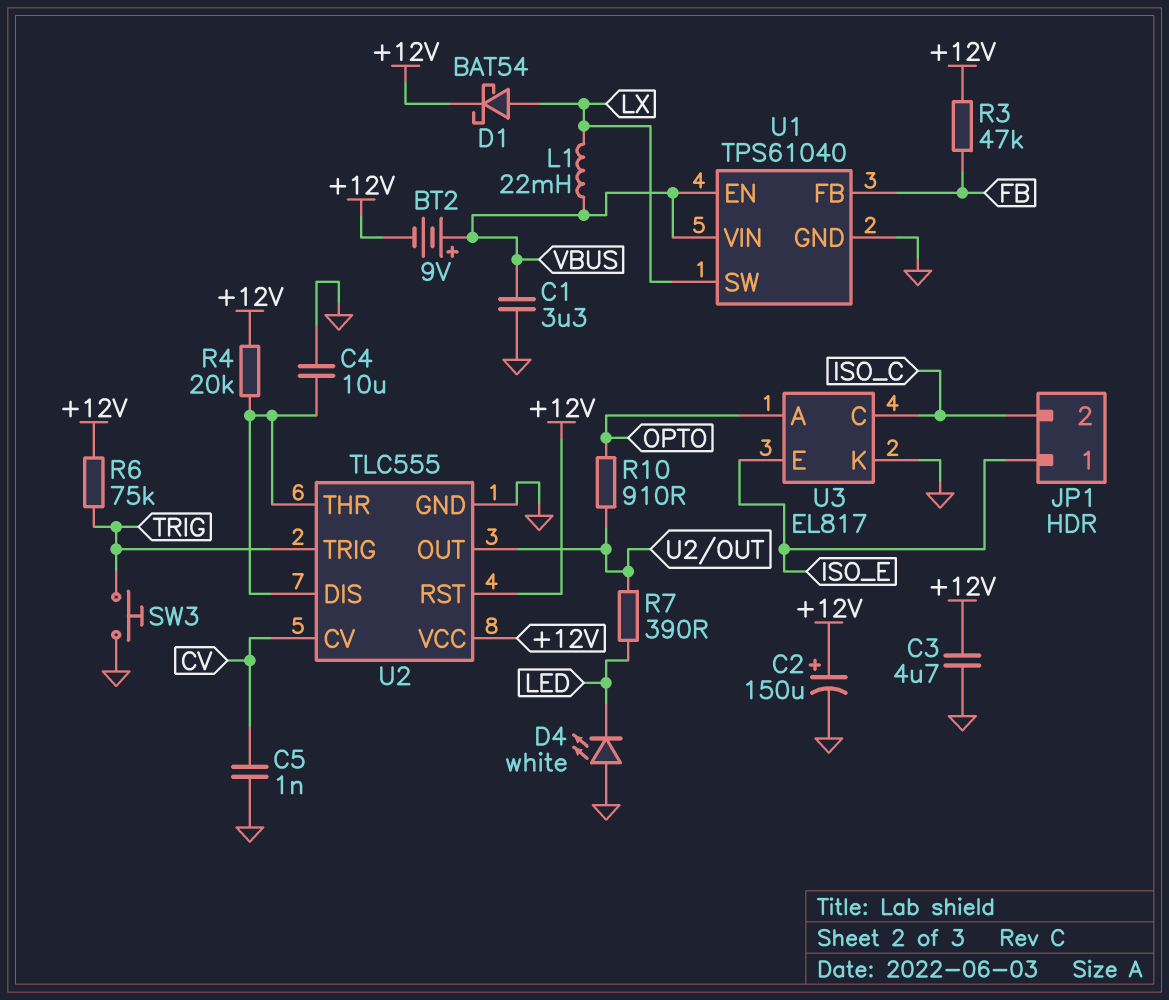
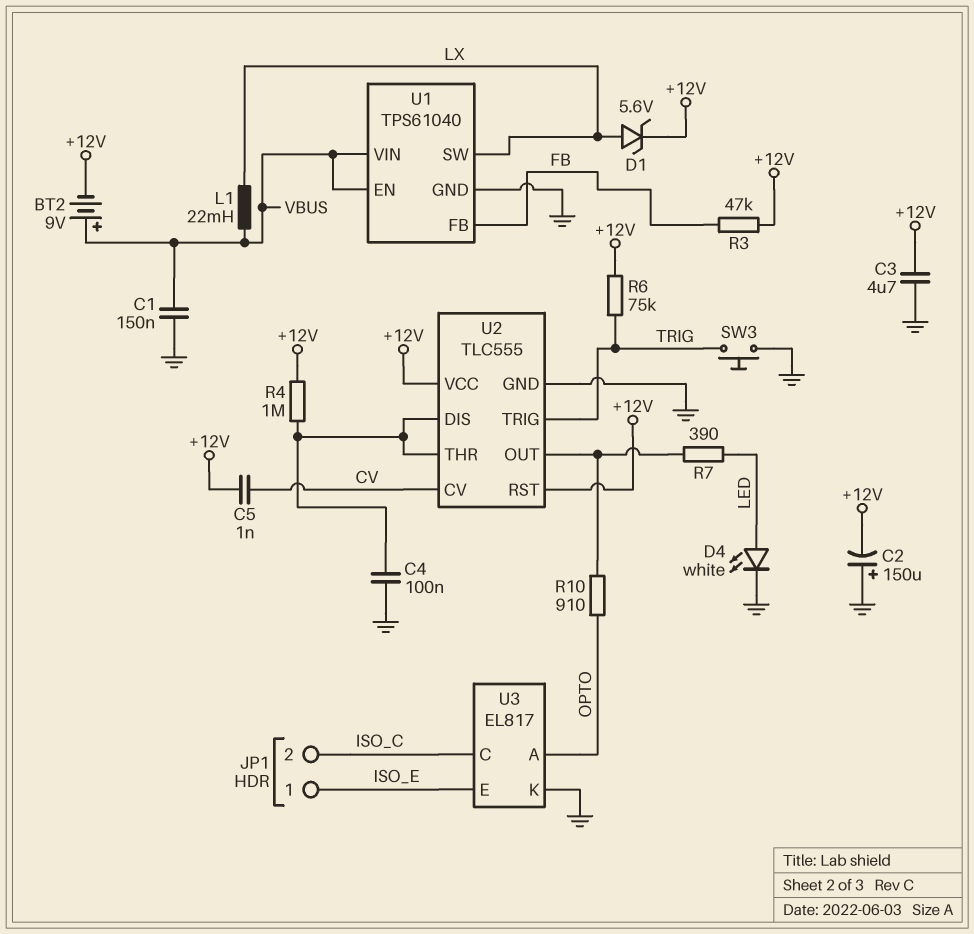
C1: 3.3uF (GND, VBUS) -> 150nF (GND, VBUS)
C2: 150uF (plus +12V, minus GND) -> 150uF (plus GND, minus +12V)
C4: 10uF (GND, U2/DIS) -> 100nF (GND, U2/DIS)
C5: 1nF (CV, GND) -> 1nF (+12V, CV)
D1: schottky BAT54 (A LX, K +12V) -> zener 5.6V (A LX, K +12V)
D4: LED white (A GND, K LED) -> LED white (A LED, K GND)
R4: 20k (+12V, U2/DIS) -> 1M (+12V, U2/DIS)

